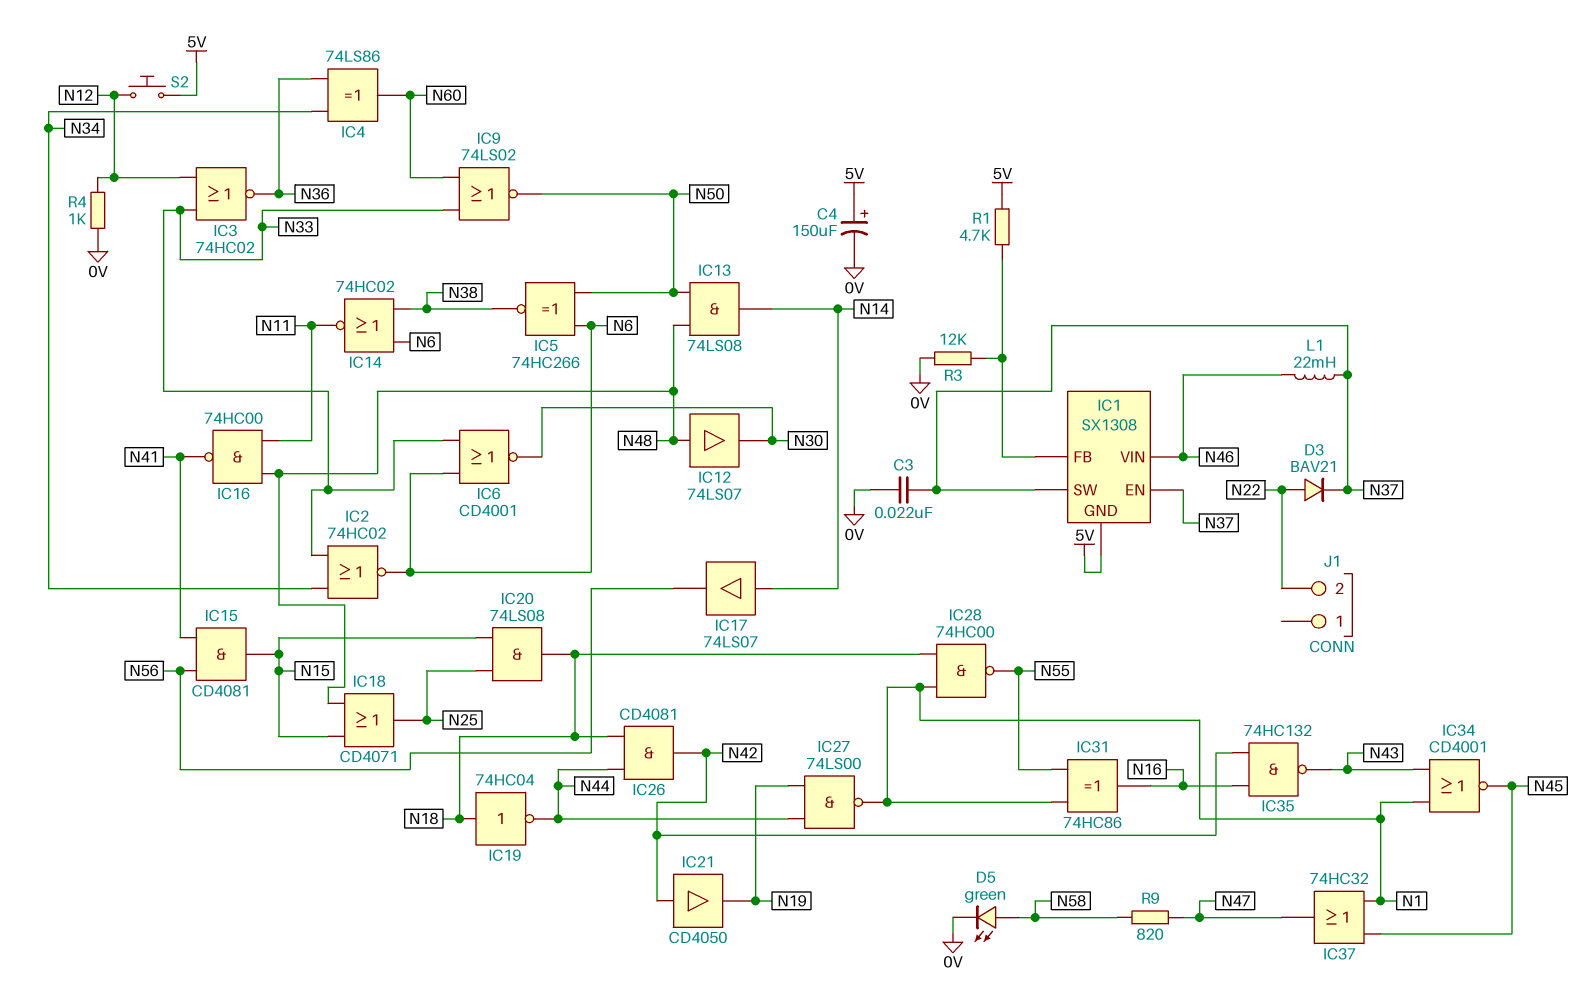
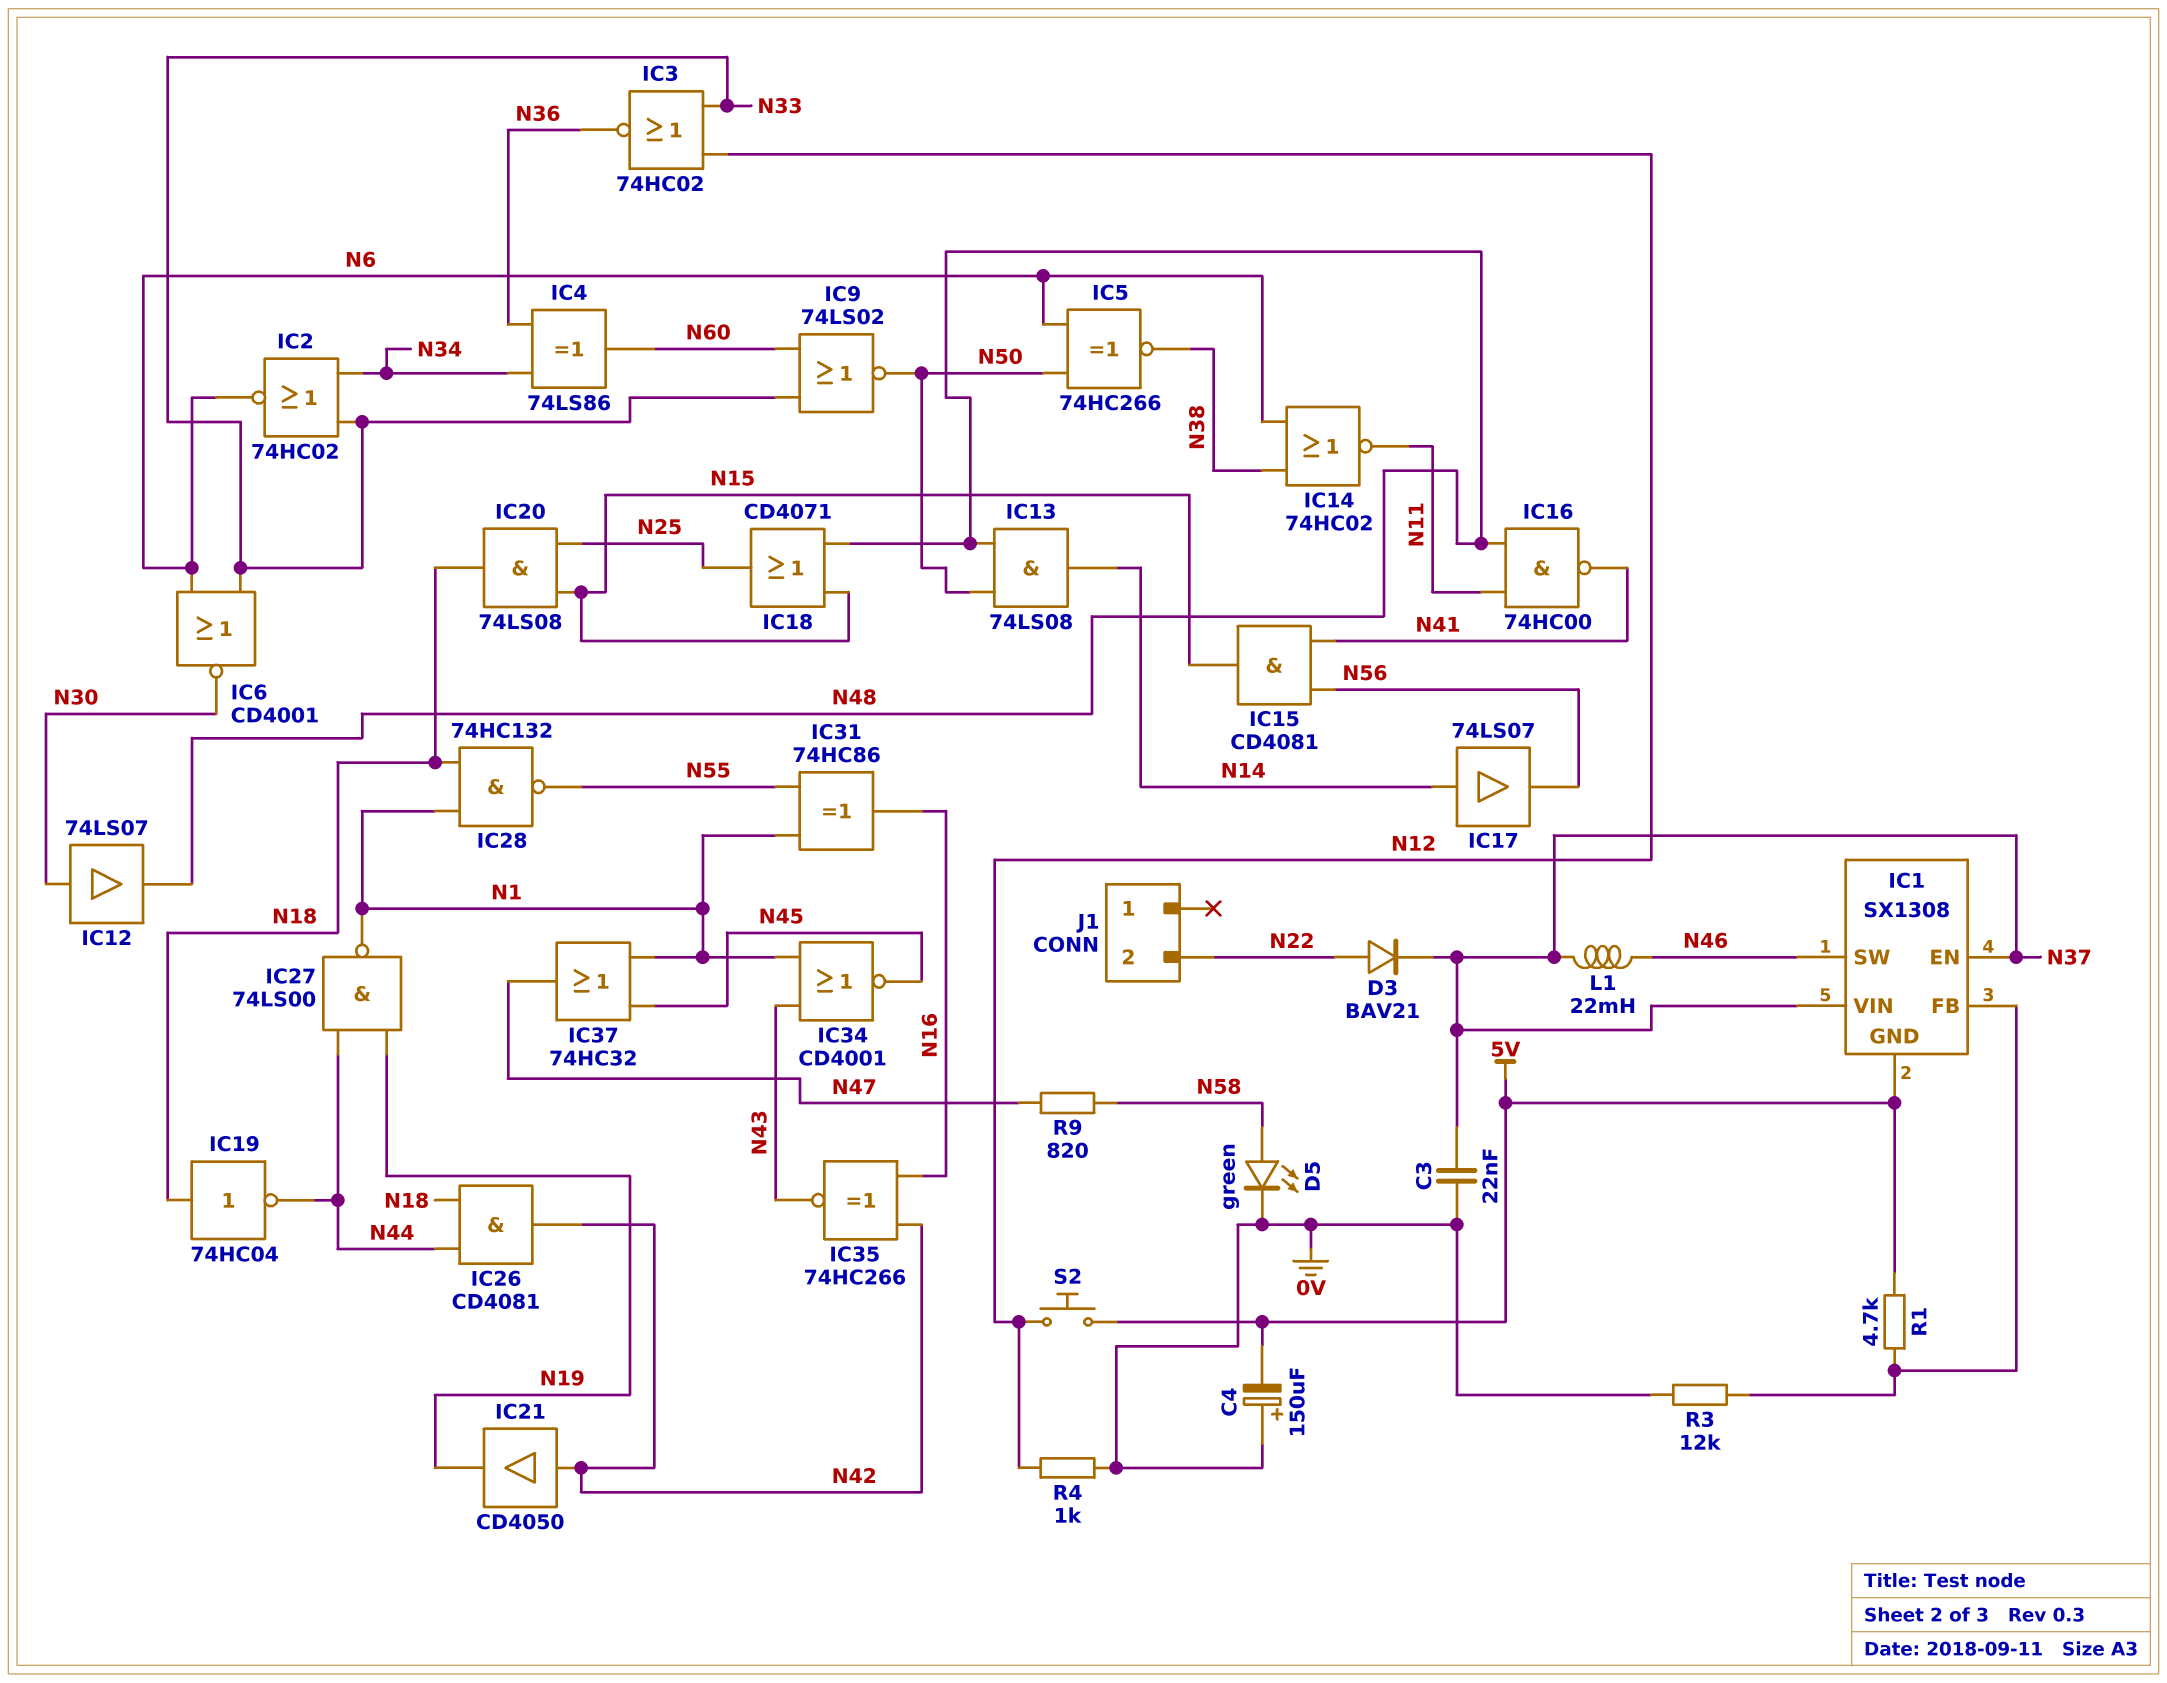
C4: 150uF (plus 5V, minus 0V) -> 150uF (plus 0V, minus 5V)
IC1 pin SW: N37 -> N46
IC1 pin VIN: N46 -> N37
IC12: buffer 74LS07 (in N48, out N30) -> buffer 74LS07 (in N30, out N48)
IC28: NAND 74HC00 (in N1, in N18, out N55) -> NAND 74HC132 (in N1, in N18, out N55)
IC35: NAND 74HC132 (in N16, in N42, out N43) -> XNOR 74HC266 (in N16, in N42, out N43)

